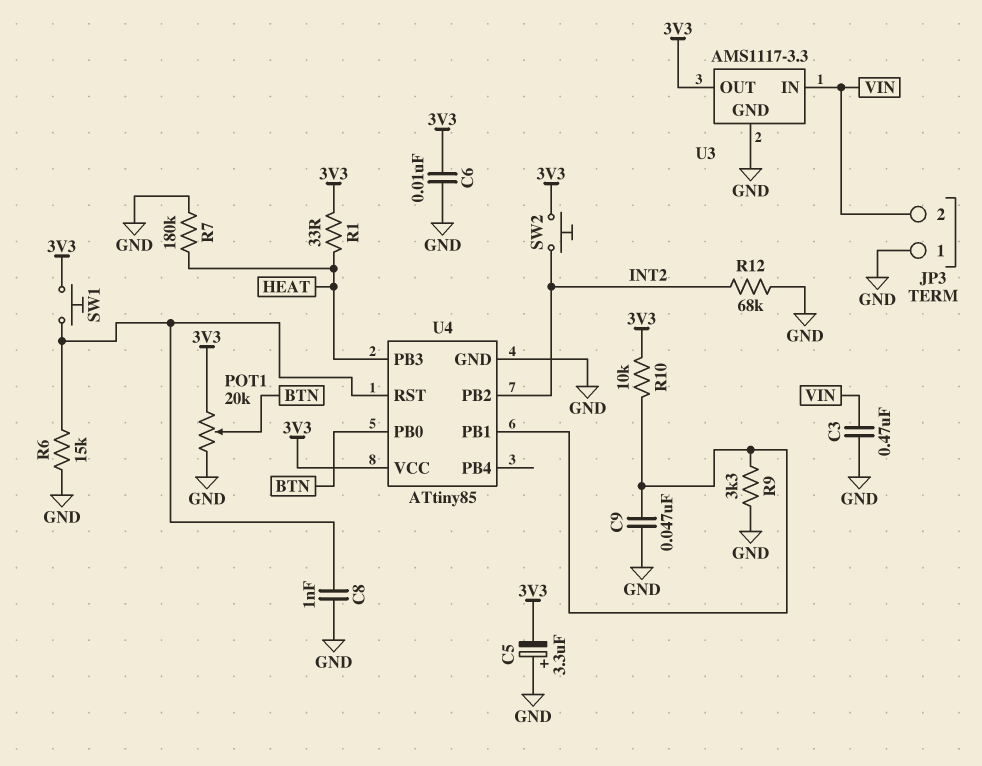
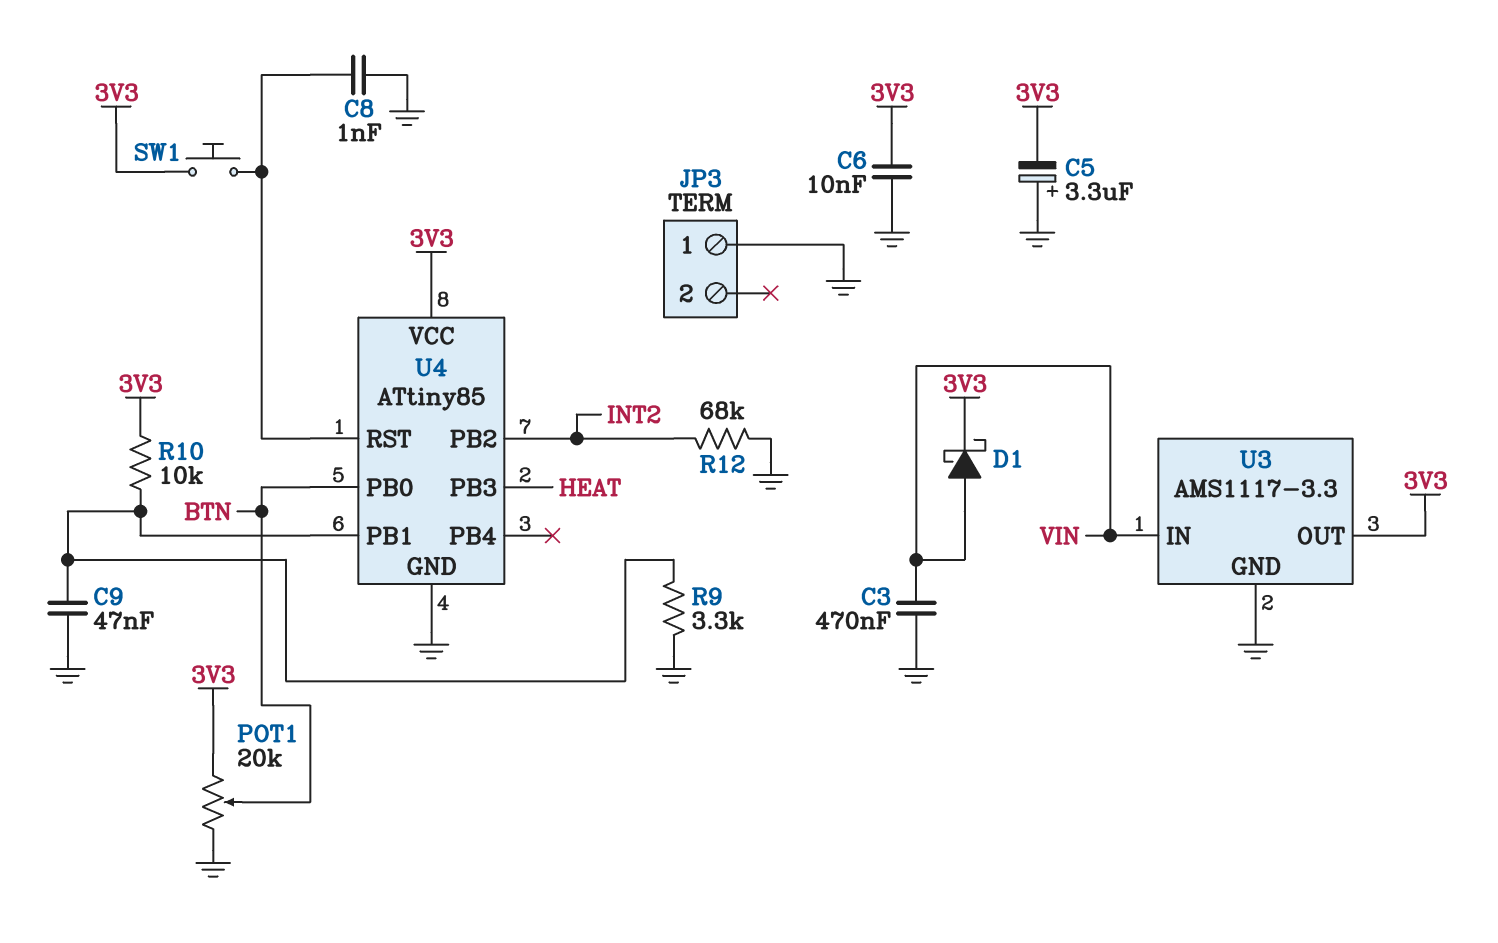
D1: none -> schottky (A VIN, K 3V3)
JP3 pin 2: VIN -> none
R1: 33 (3V3, HEAT) -> none
R6: 15k (GND, U4/RST) -> none
R7: 180k (GND, HEAT) -> none
SW2: button (3V3, INT2) -> none

